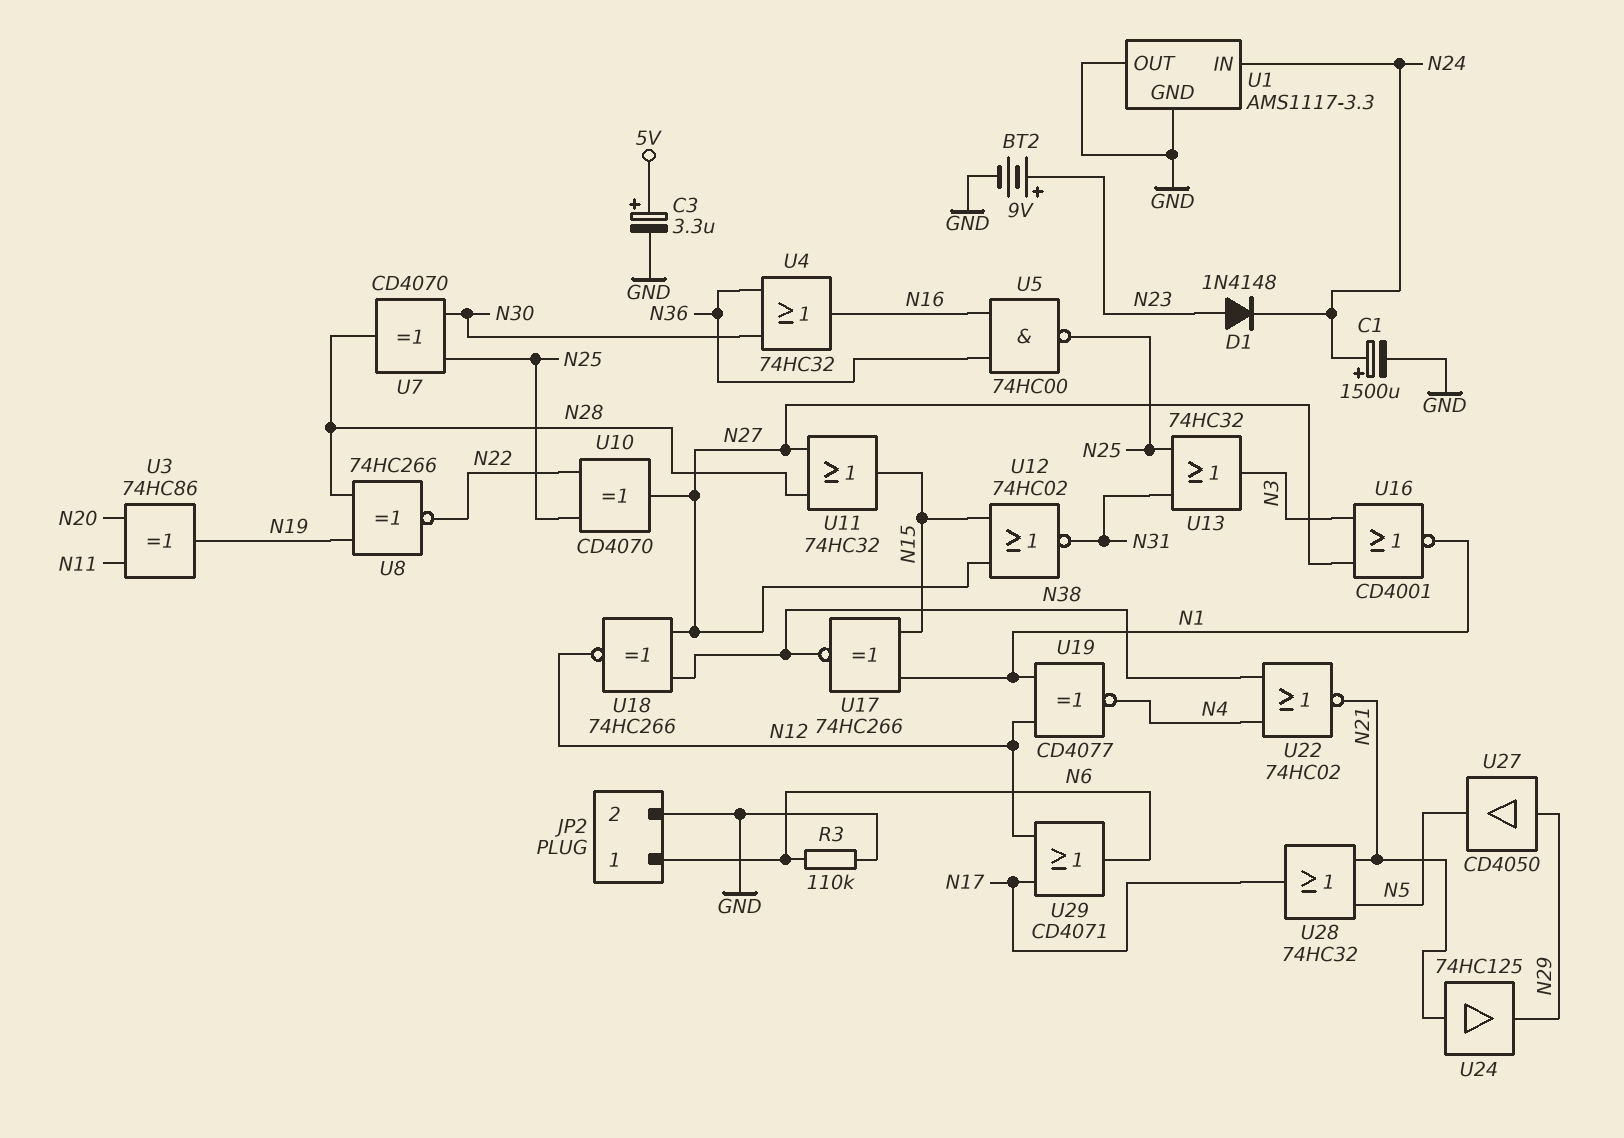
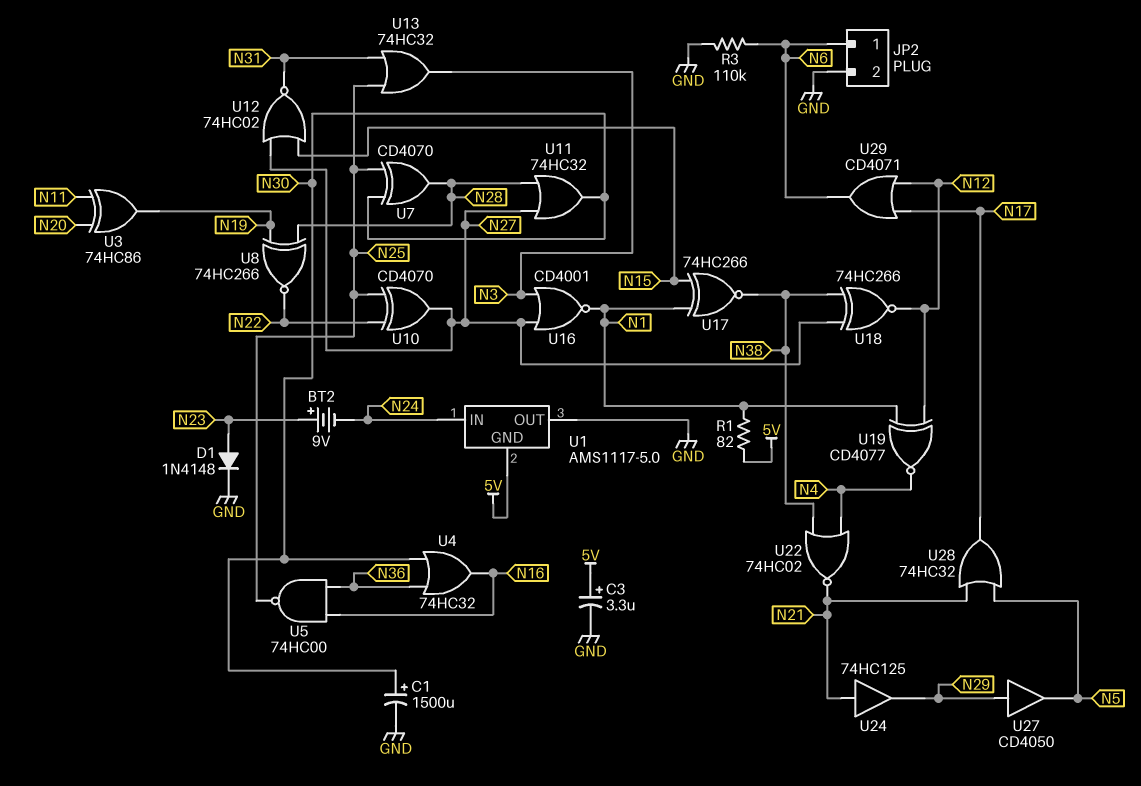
BT2: 9V (plus N23, minus GND) -> 9V (plus N23, minus N24)
C1: 1500uF (plus N24, minus GND) -> 1500uF (plus N30, minus GND)
D1: diode 1N4148 (A N23, K N24) -> diode 1N4148 (A N23, K GND)
R1: none -> 82 (5V, N1)
U1: AMS1117-3.3 -> AMS1117-5.0
U1 pin GND: GND -> 5V
U11: OR 74HC32 (in N27, in N28, out N15) -> OR 74HC32 (in N27, in N28, out N30)

